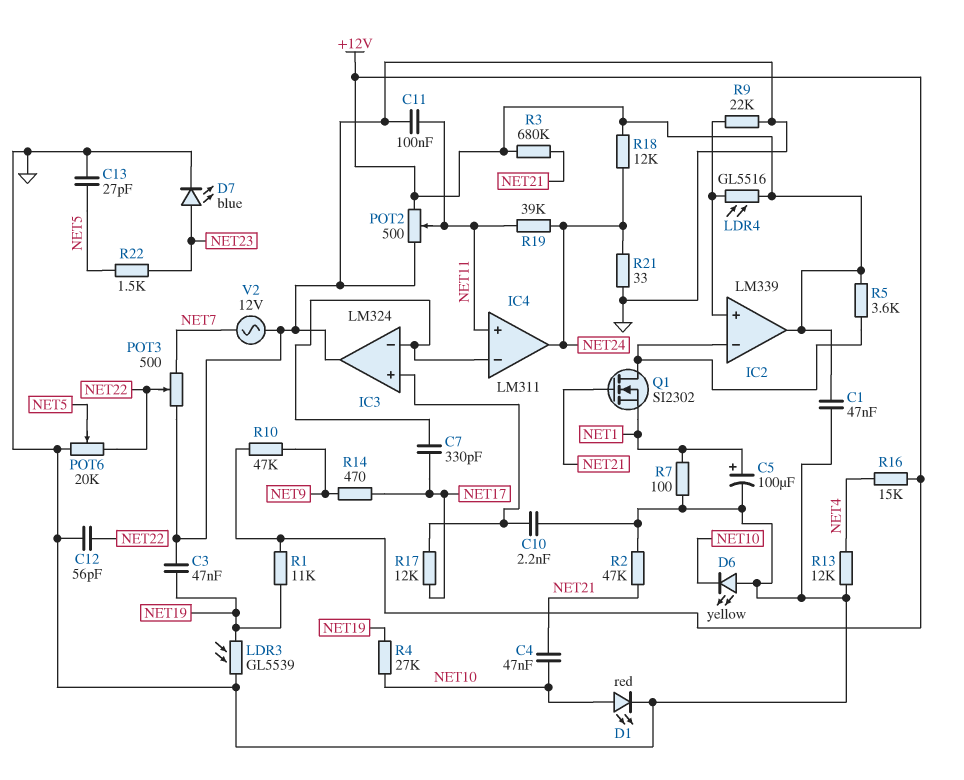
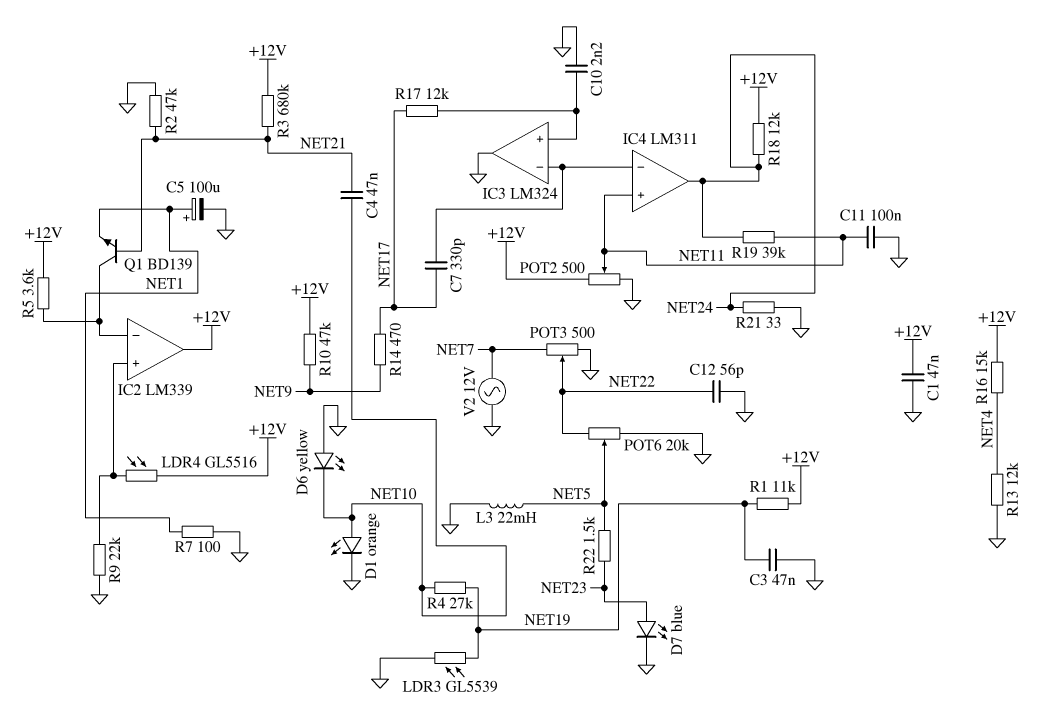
C13: 27pF (GND, NET5) -> none
D1: LED red (A NET10, K GND) -> LED orange (A NET10, K GND)
L3: none -> 22mH (GND, NET5)
Q1: NMOS SI2302 (G NET21, D IC2/in-, S NET1) -> NPN BD139 (B NET21, C IC2/in-, E NET1)

